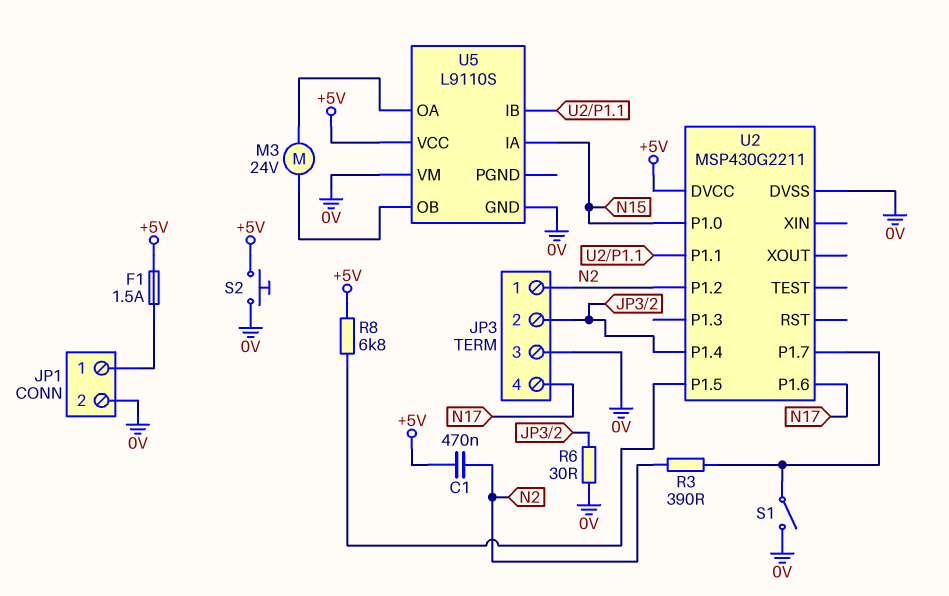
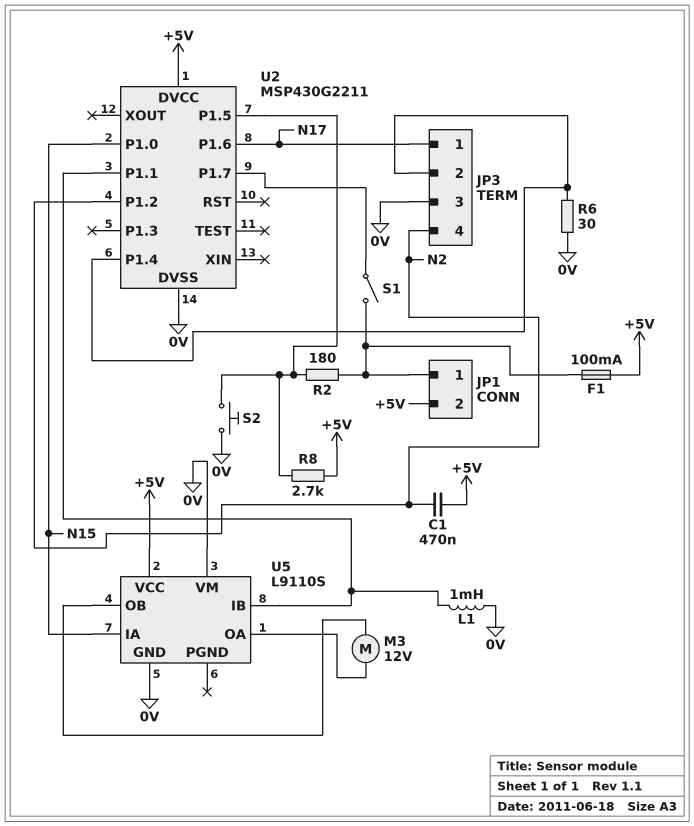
F1: 1.5A (+5V, JP1/1) -> 100mA (+5V, JP1/1)
JP1 pin 2: 0V -> +5V
JP3 pin 1: N2 -> N17
JP3 pin 4: N17 -> N2
L1: none -> 1mH (0V, U2/P1.1)
M3: motor 24V (U5/OA, U5/OB) -> motor 12V (U5/OA, U5/OB)
R2: none -> 180 (JP1/1, U2/P1.5)
R3: 390 (N2, U2/P1.7) -> none
R8: 6.8k (+5V, U2/P1.5) -> 2.7k (+5V, U2/P1.5)
S1: switch (0V, U2/P1.7) -> switch (JP1/1, U2/P1.7)
S2: button (+5V, 0V) -> button (0V, U2/P1.5)

